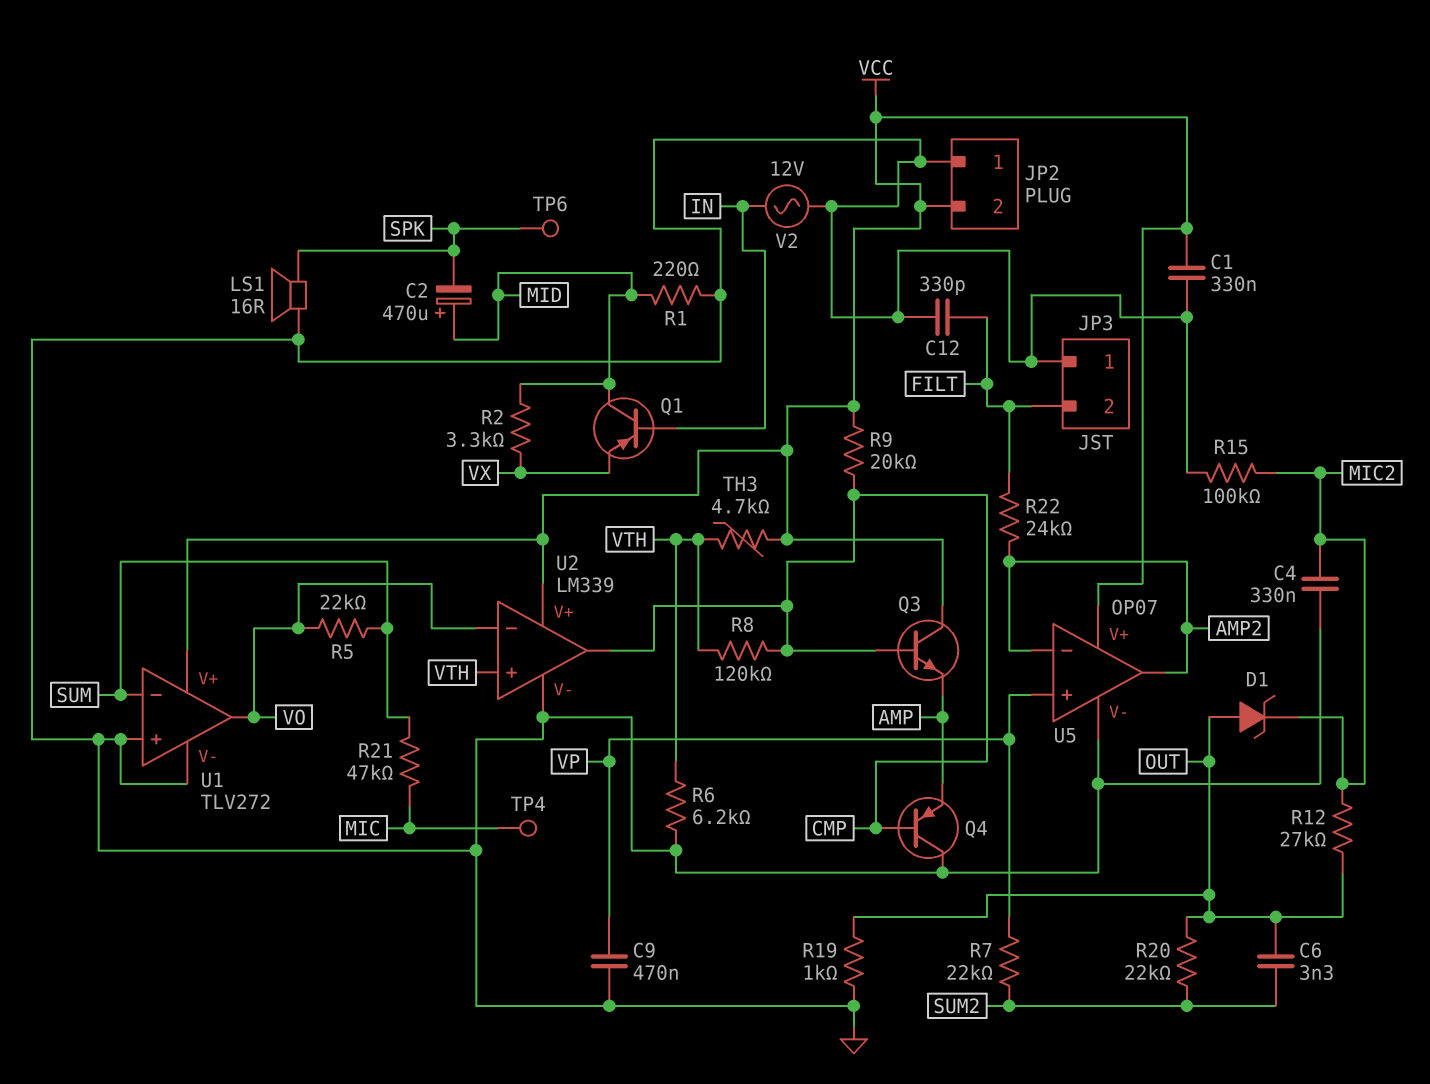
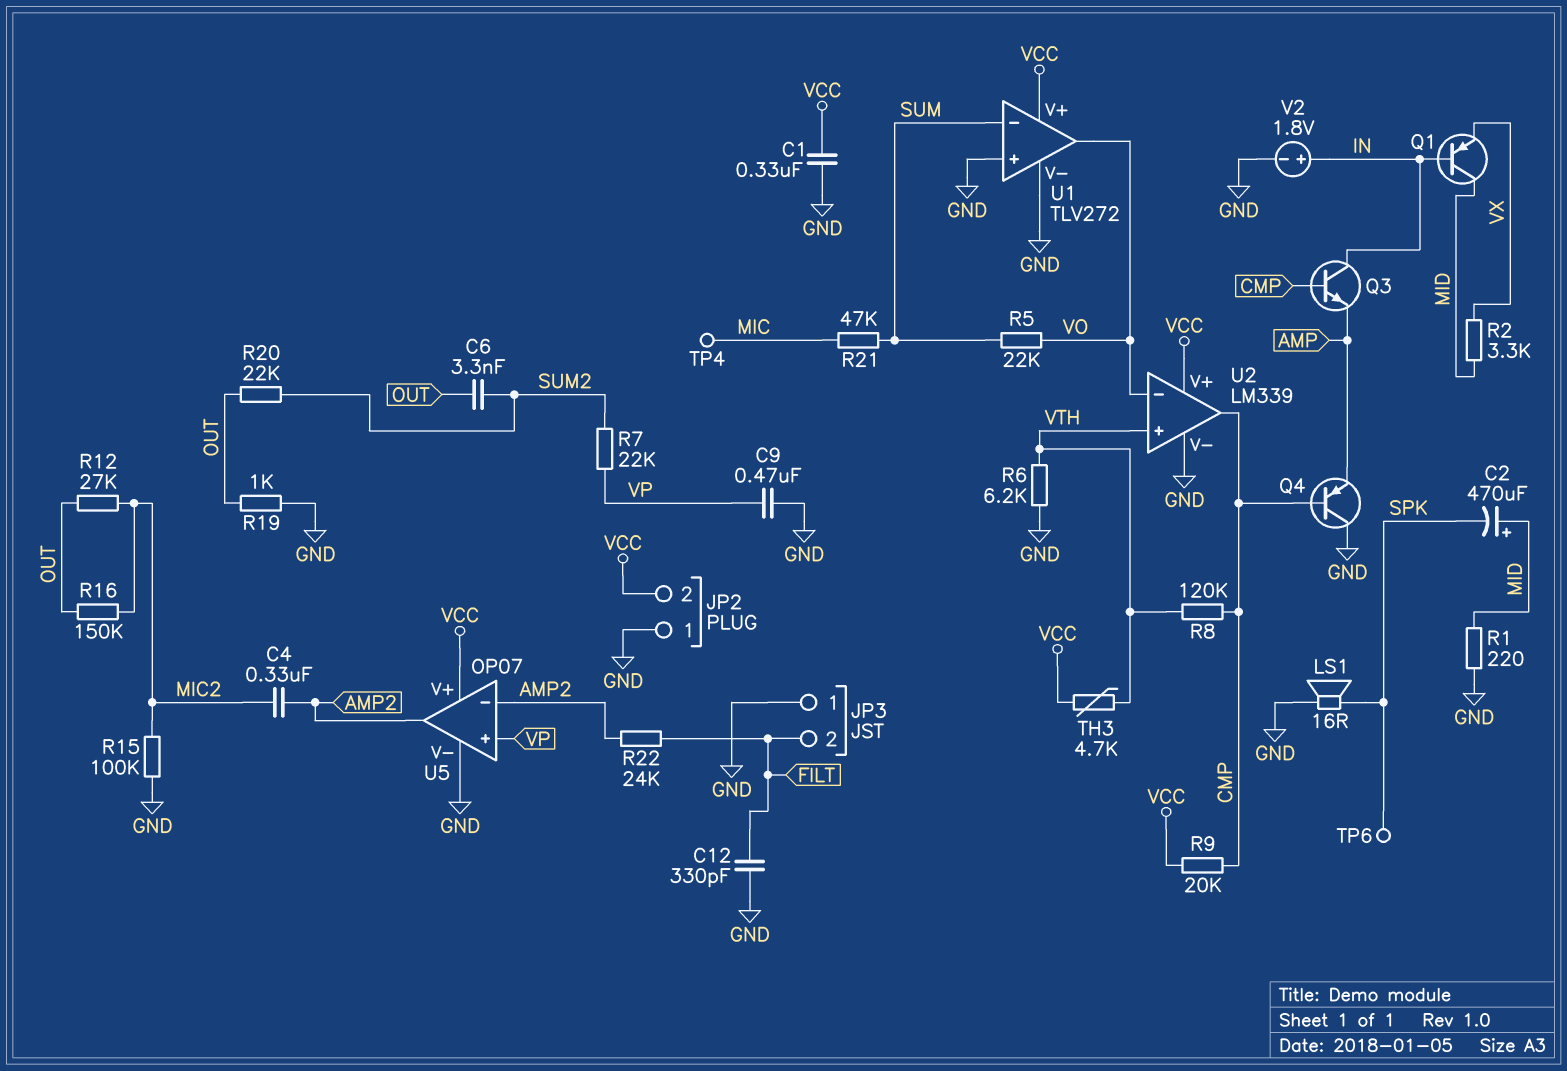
C4: 330nF (GND, MIC2) -> 330nF (AMP2, MIC2)
D1: zener (A OUT, K MIC2) -> none
Q3: NPN (B CMP, C VCC, E AMP) -> NPN (B CMP, C IN, E AMP)
R16: none -> 150k (MIC2, OUT)
V2: AC 12V (GND, IN) -> 1.8V (plus IN, minus GND)

